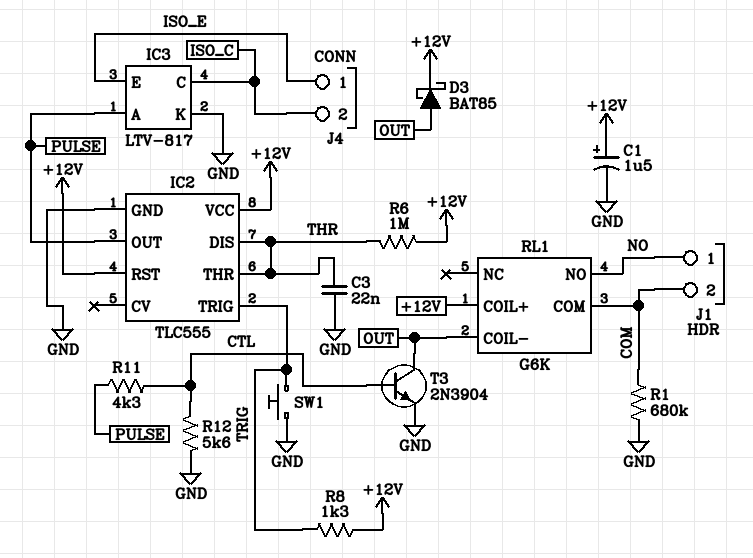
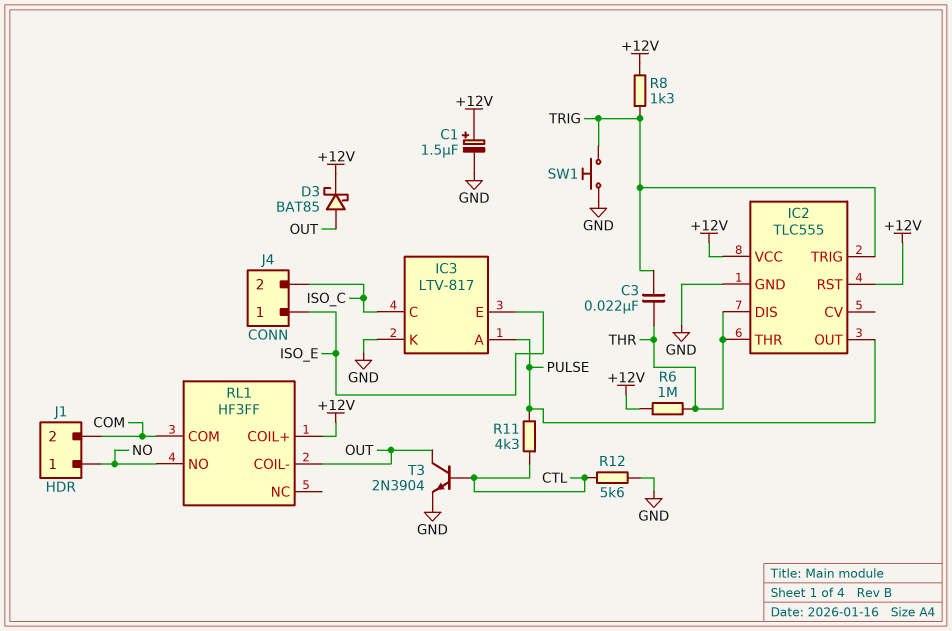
C3: 22nF (GND, THR) -> 22nF (THR, TRIG)
R1: 680k (COM, GND) -> none
RL1: G6K -> HF3FF

